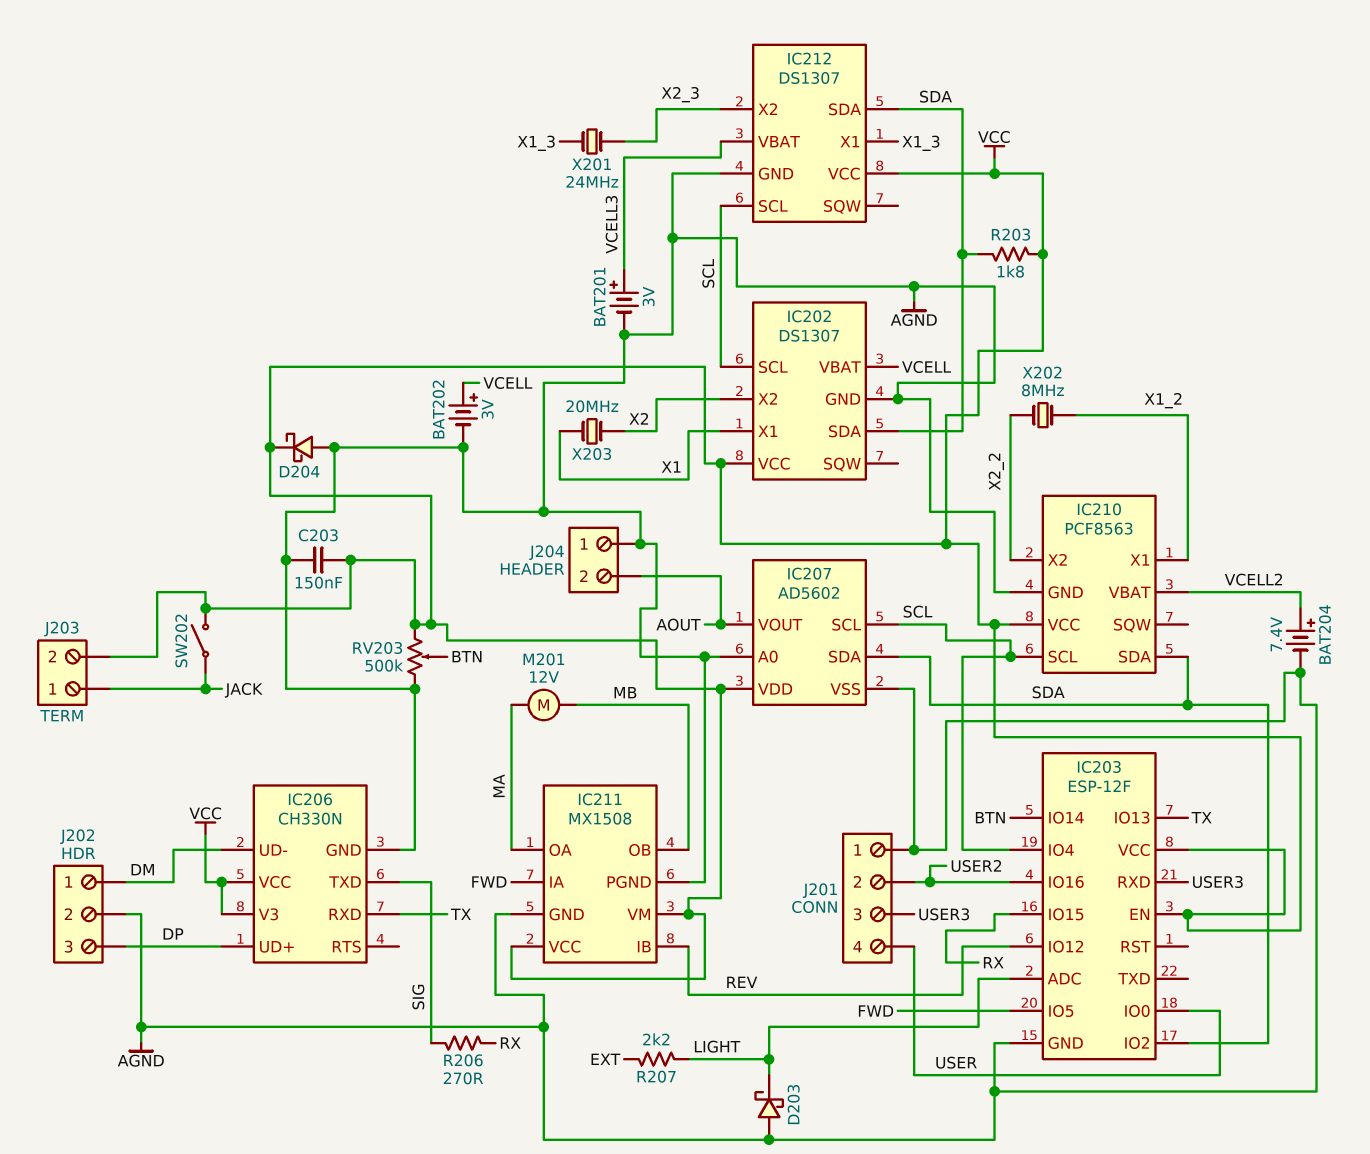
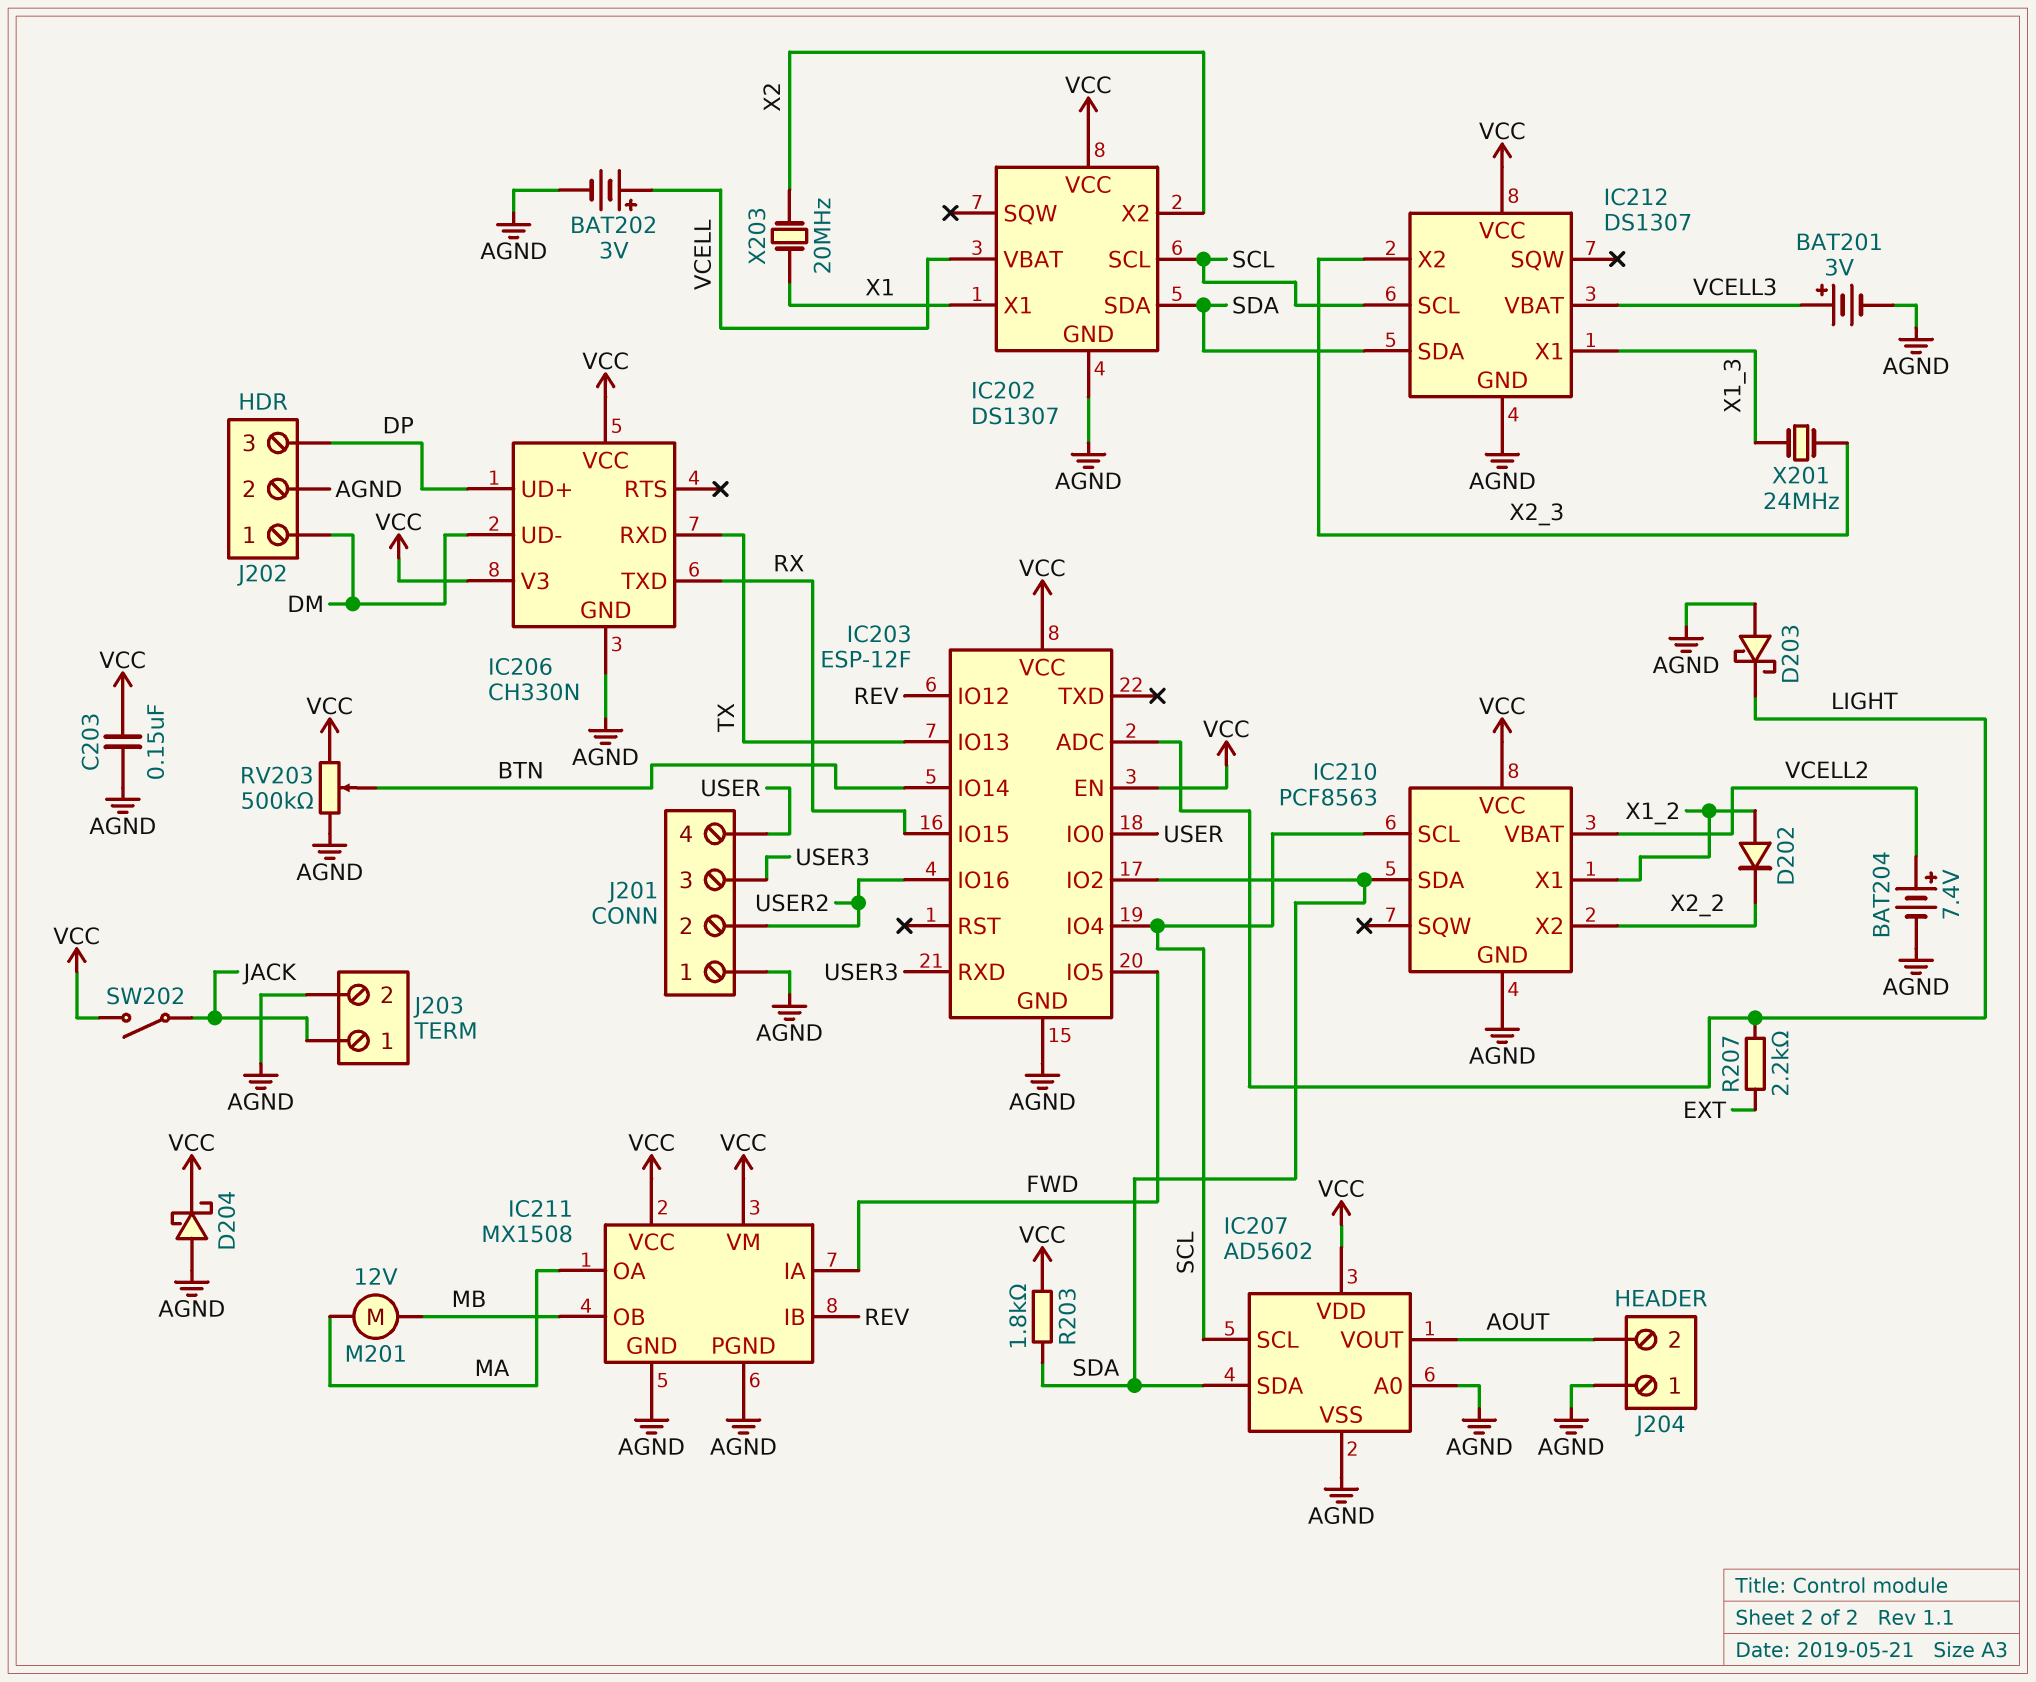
D202: none -> diode (A X1_2, K X2_2)
IC206 pin TXD: SIG -> RX
J203 pin 2: VCC -> AGND
R206: 270 (RX, SIG) -> none
X202: 8MHz (X1_2, X2_2) -> none

